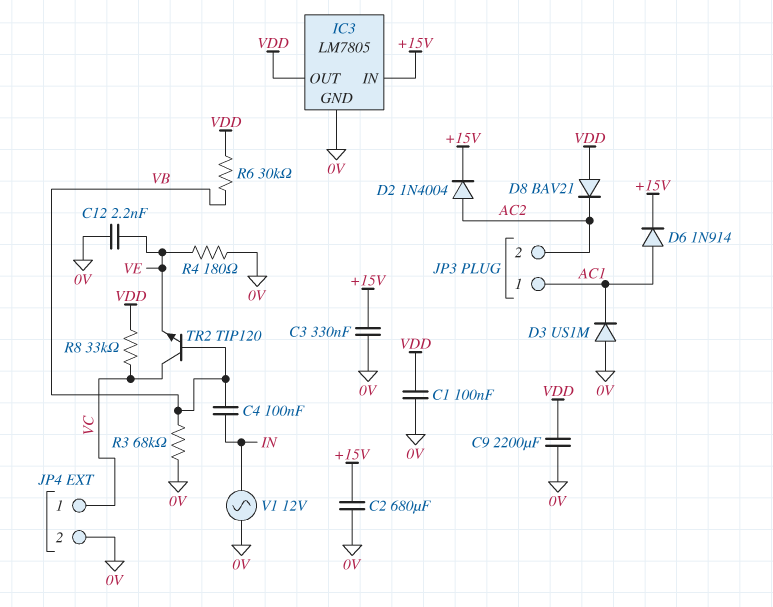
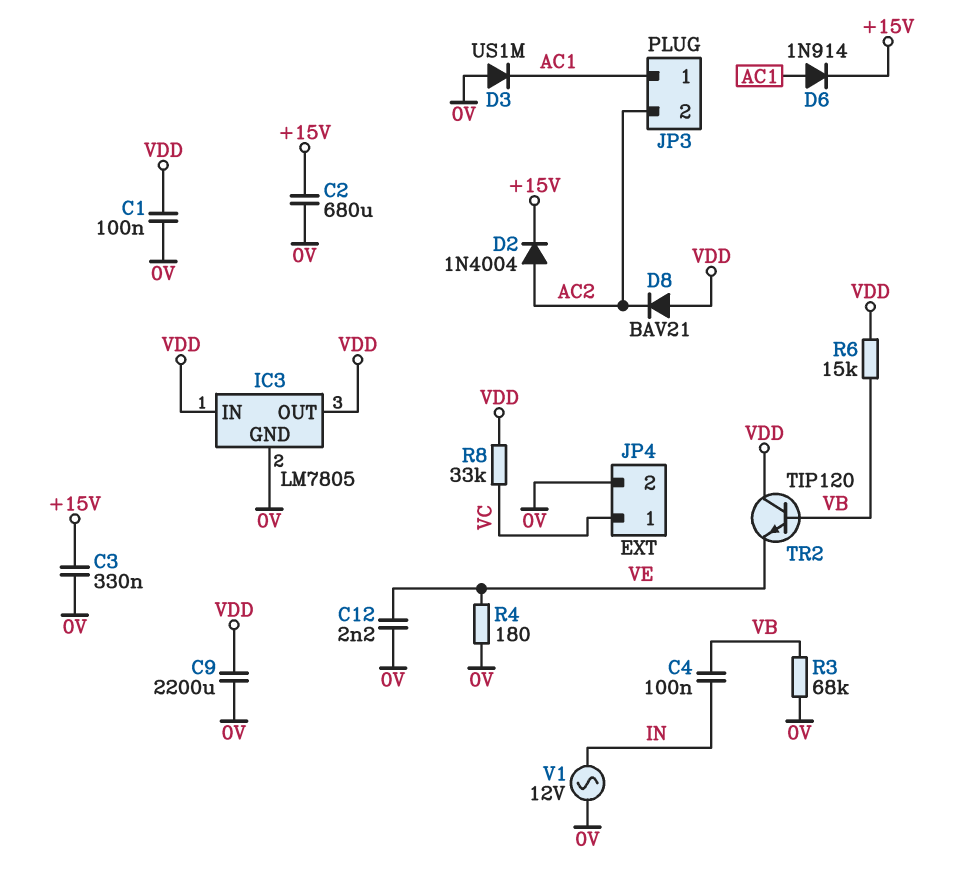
IC3 pin IN: +15V -> VDD
R6: 30k (VB, VDD) -> 15k (VB, VDD)
TR2: NPN TIP120 (B VB, C VC, E VE) -> NPN TIP120 (B VB, C VDD, E VE)

